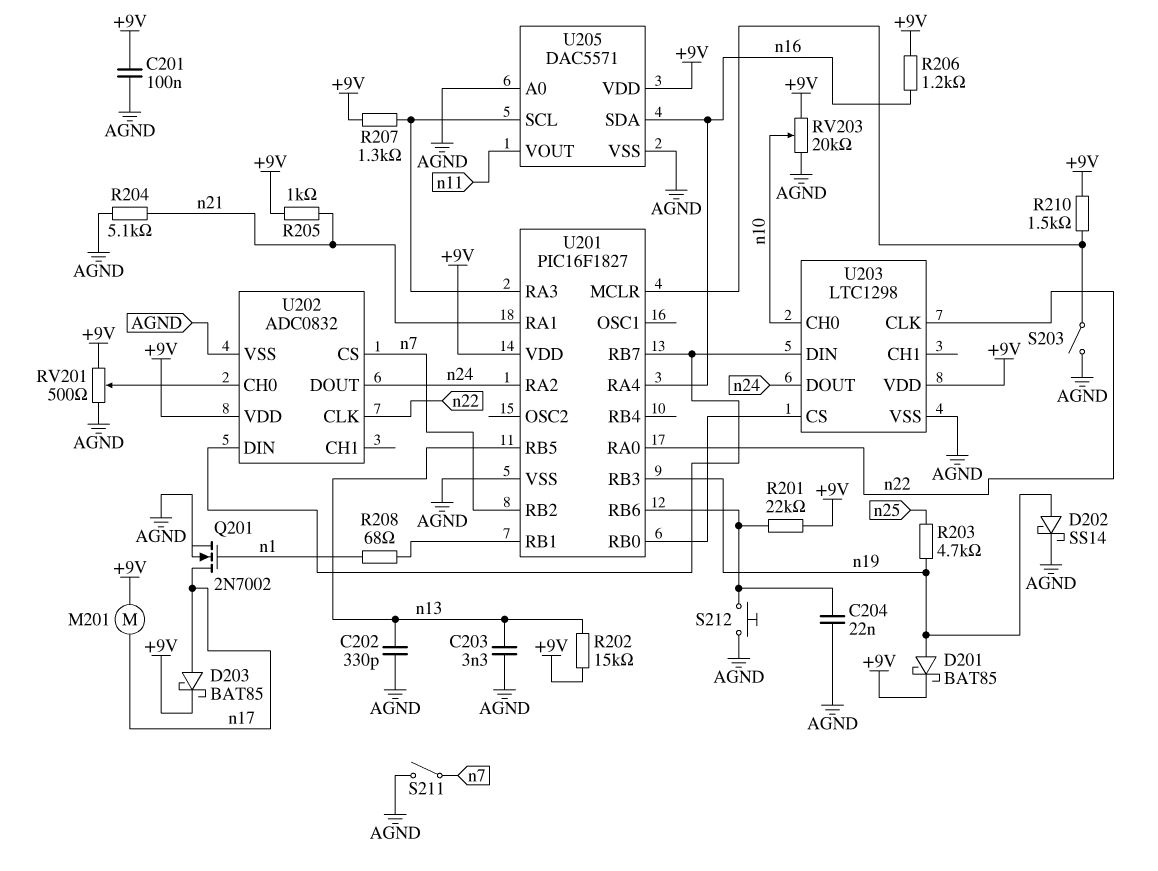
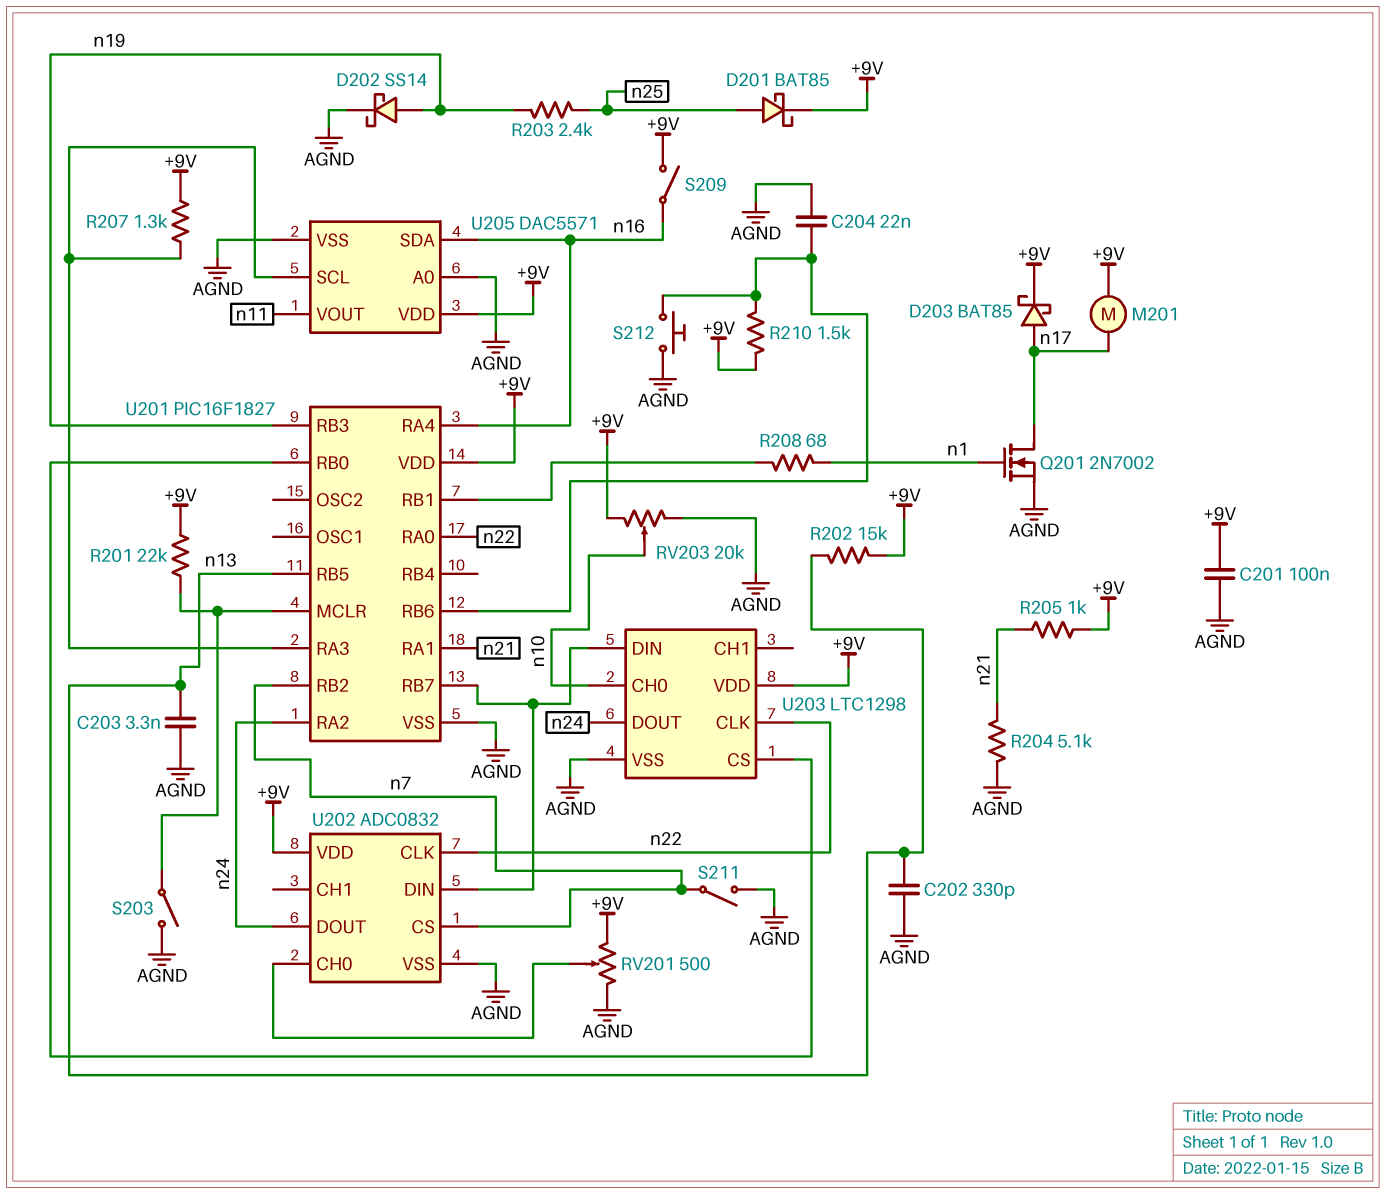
D201: schottky BAT85 (A n19, K +9V) -> schottky BAT85 (A n25, K +9V)
R201: 22k (+9V, U201/RB6) -> 22k (+9V, U201/MCLR)
R203: 4.7k (n19, n25) -> 2.4k (n19, n25)
R206: 1.2k (+9V, n16) -> none
R210: 1.5k (+9V, U201/MCLR) -> 1.5k (+9V, U201/RB6)
S209: none -> switch (+9V, n16)

